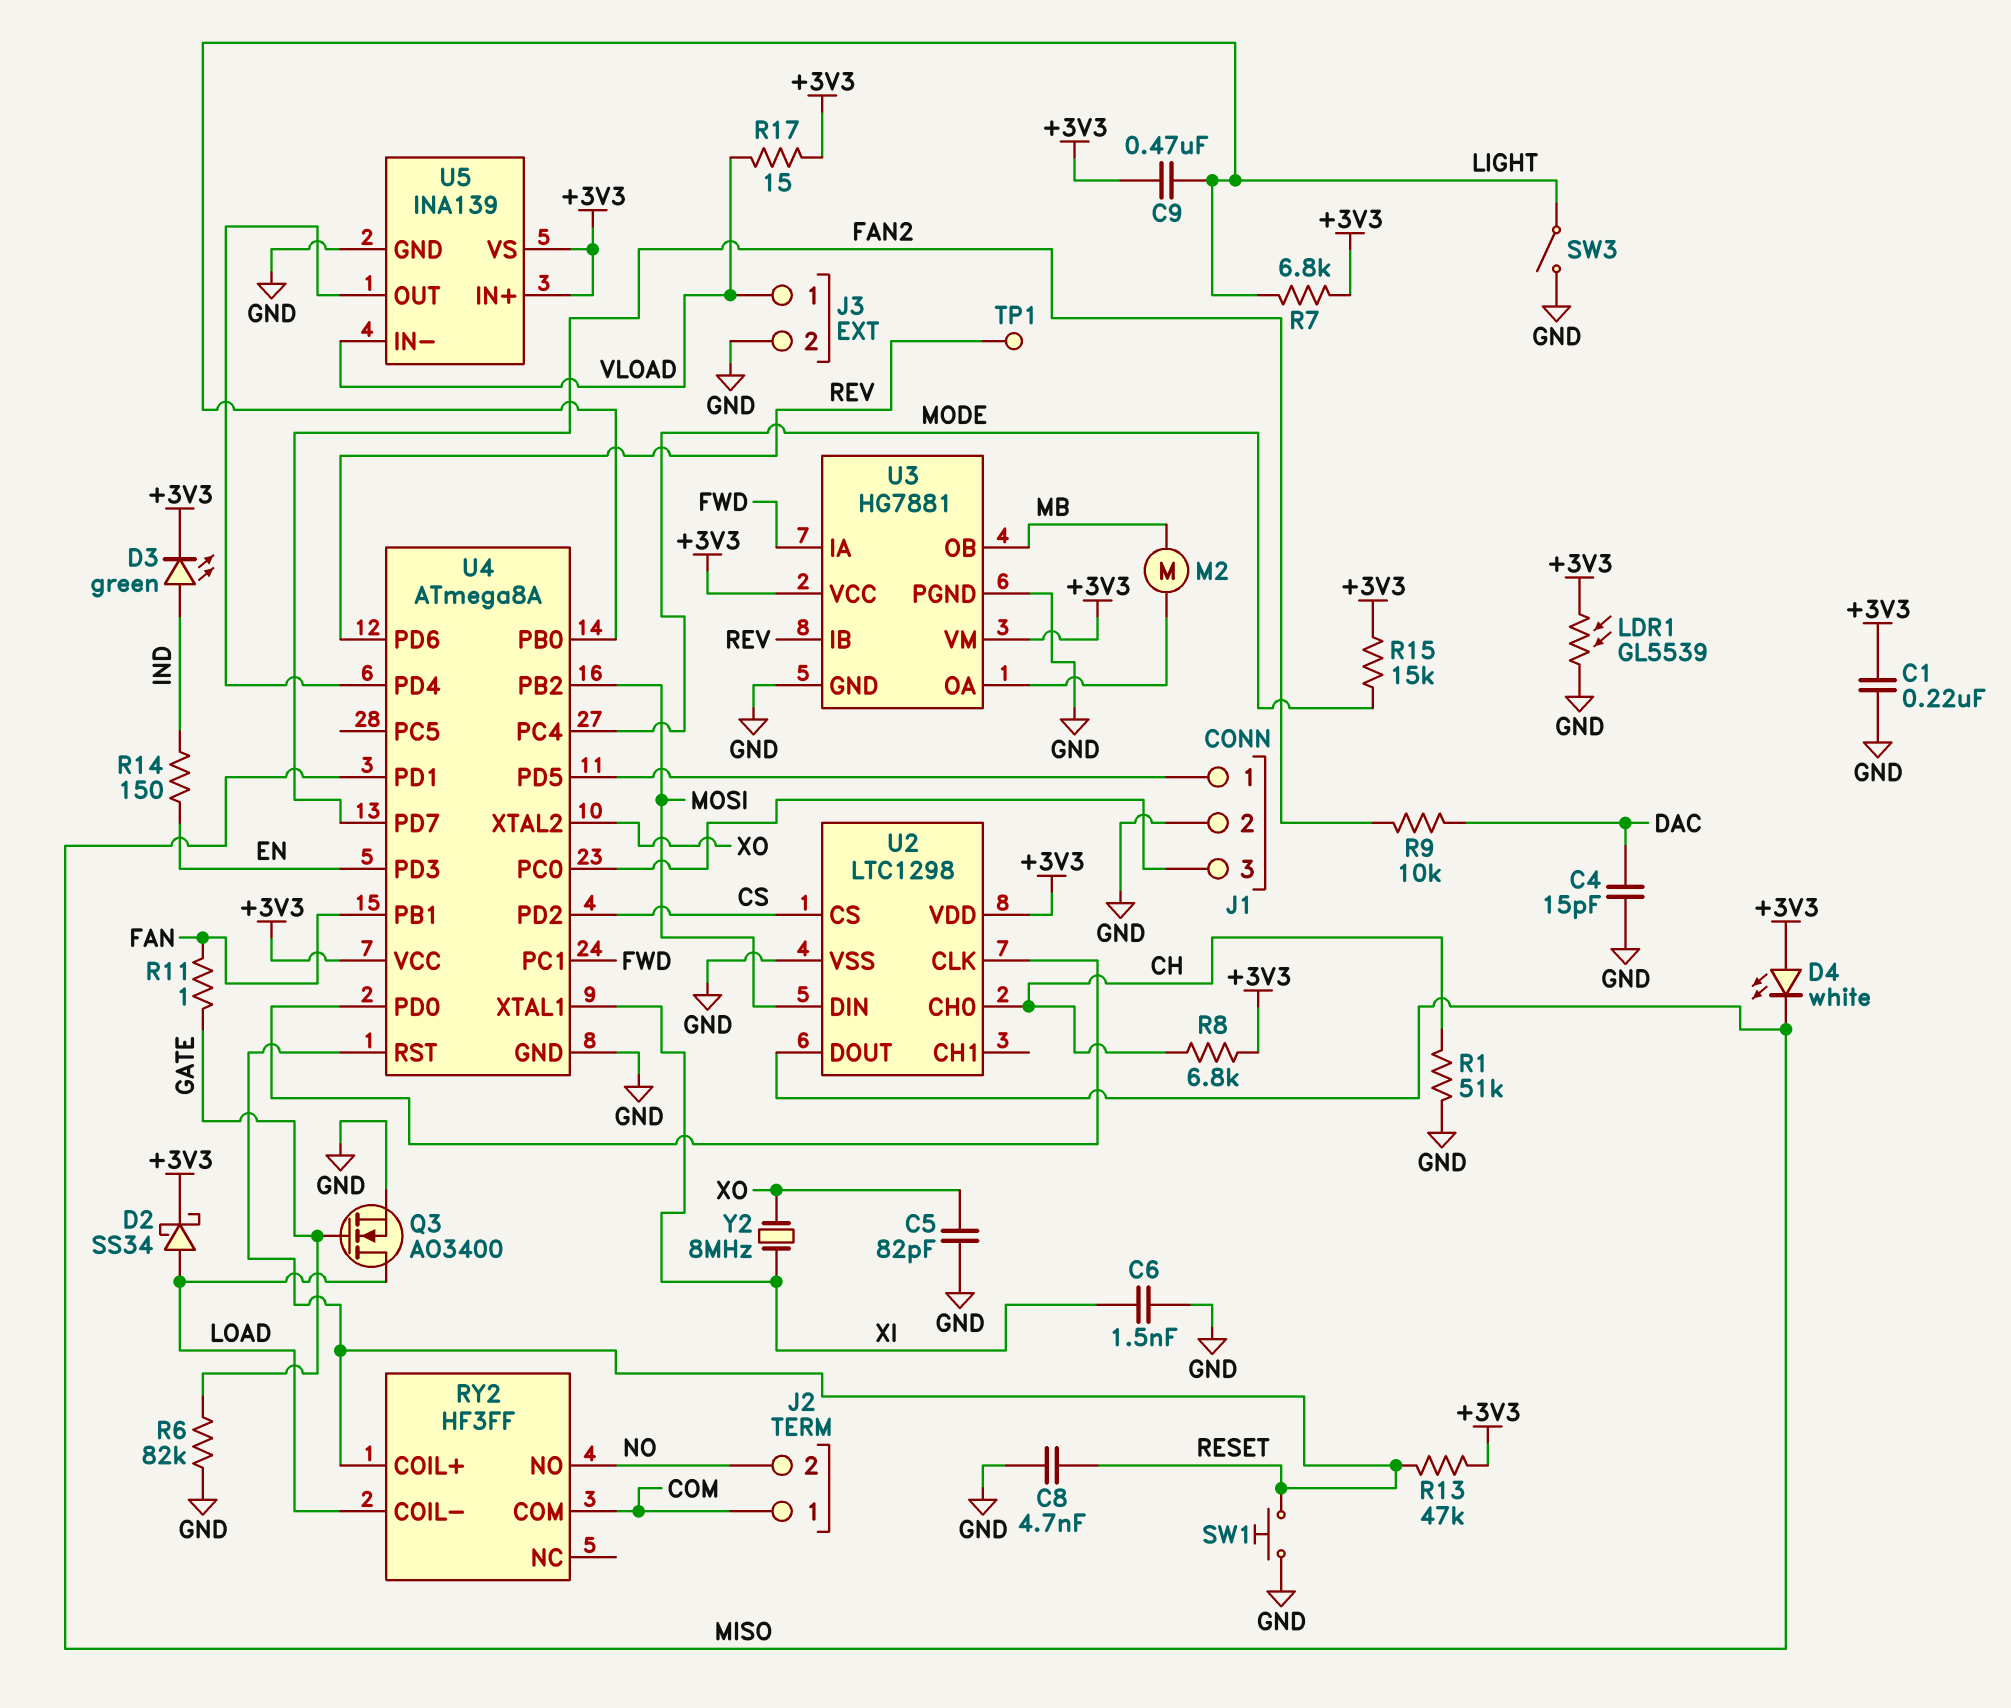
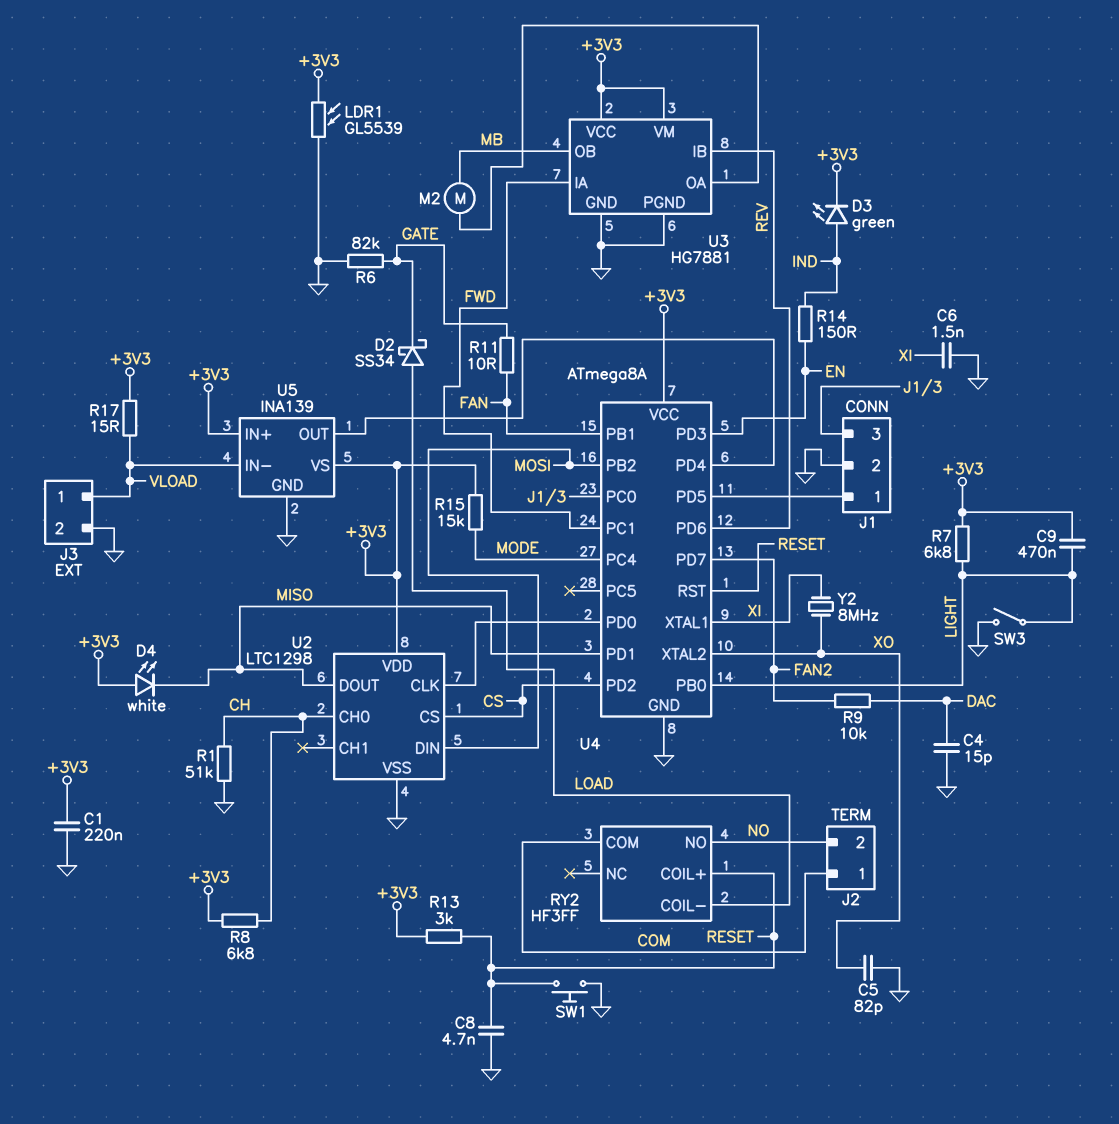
D2: schottky SS34 (A LOAD, K +3V3) -> schottky SS34 (A LOAD, K GATE)
Q3: NMOS AO3400 (G GATE, D LOAD, S GND) -> none
R11: 1 (FAN, GATE) -> 10 (FAN, GATE)
R13: 47k (+3V3, RESET) -> 3k (+3V3, RESET)
TP1: test point (REV) -> none

